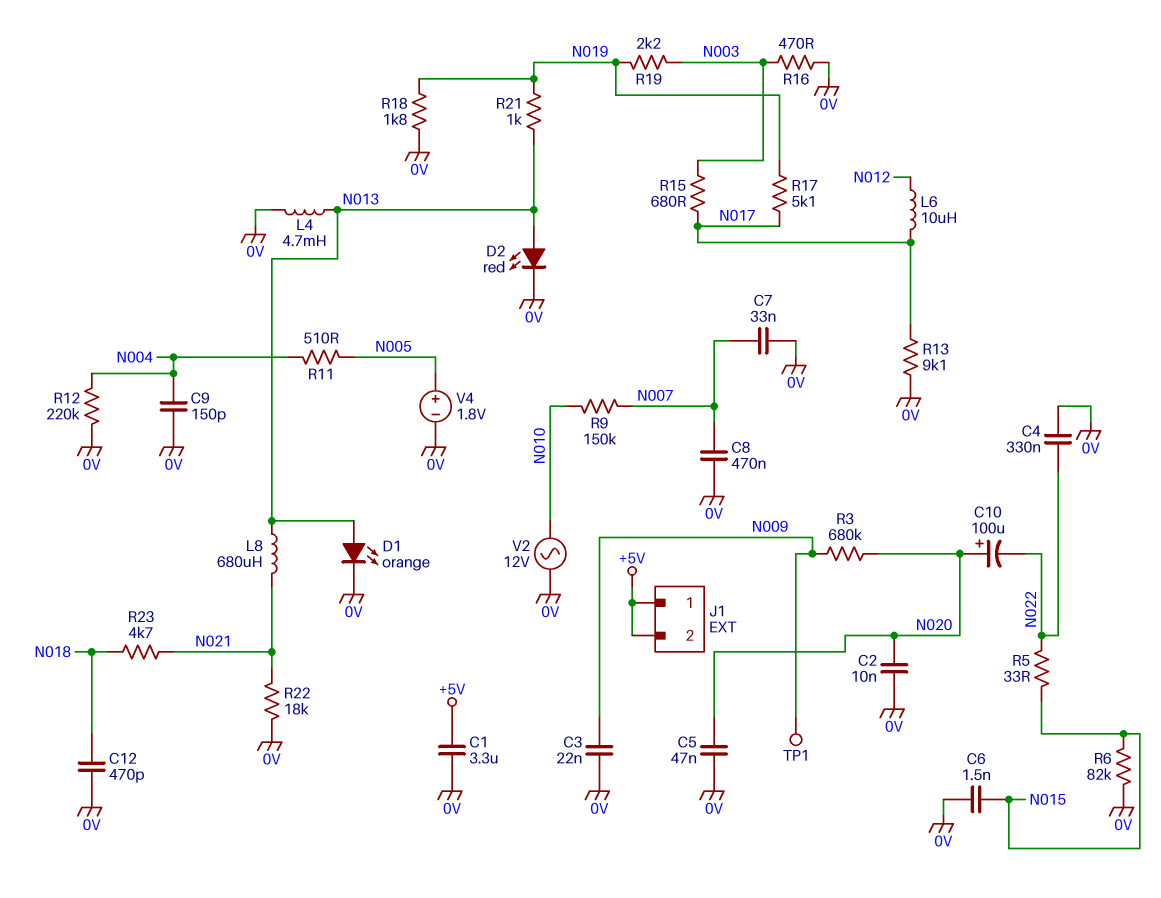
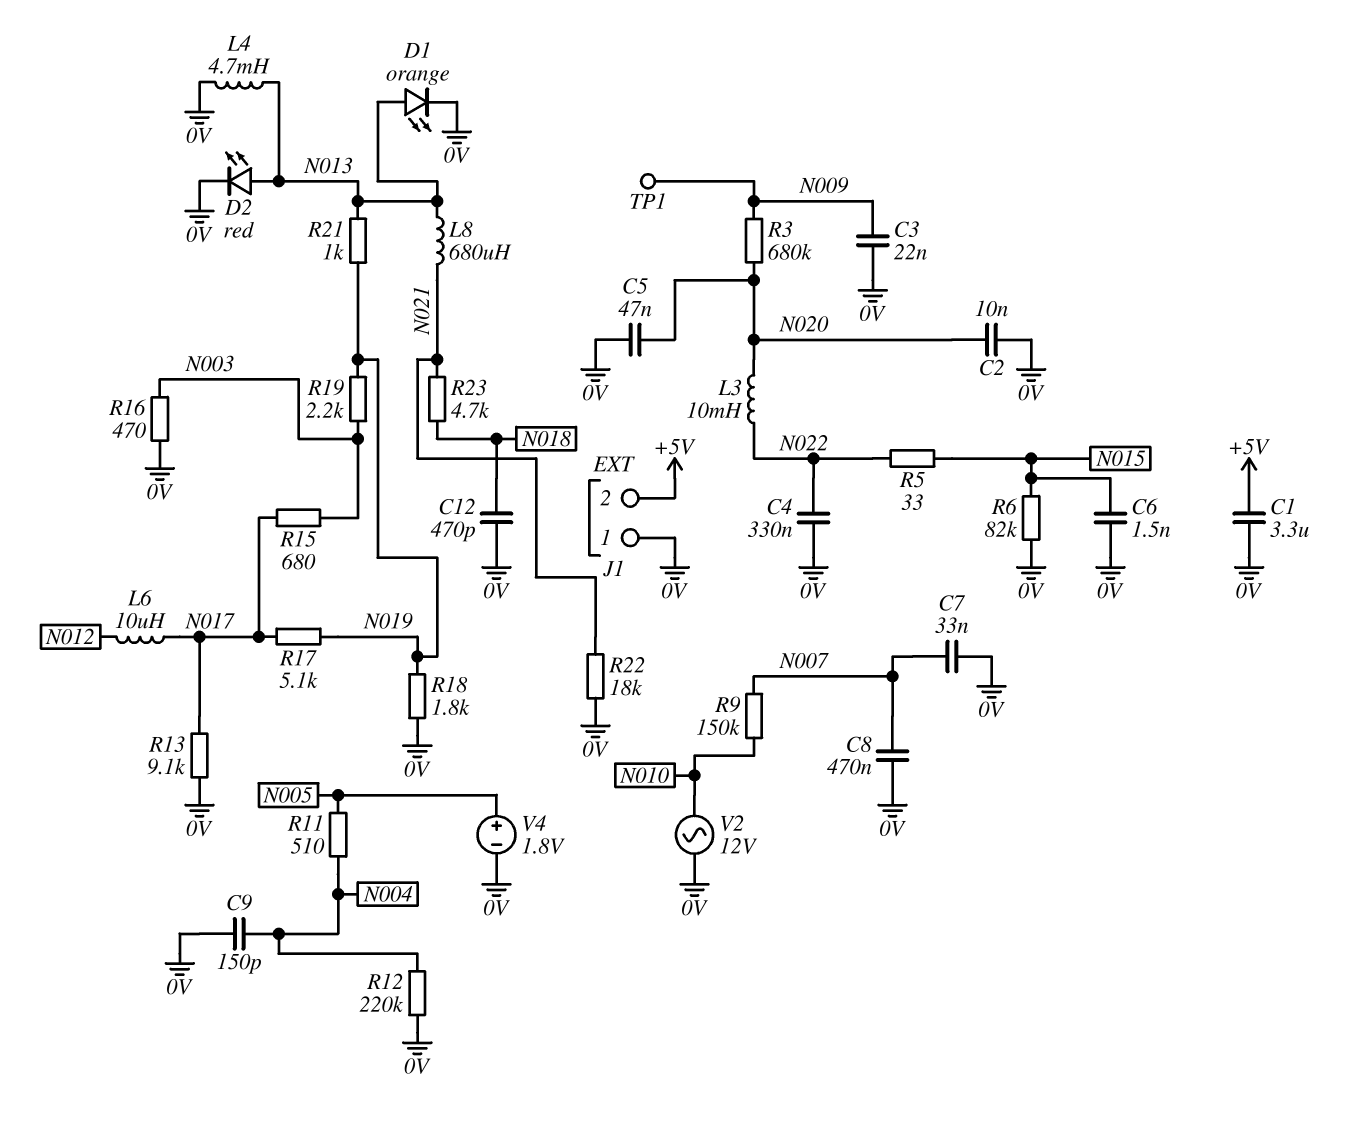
C10: 100uF (plus N020, minus N022) -> none
J1 pin 1: +5V -> 0V
L3: none -> 10mH (N020, N022)

